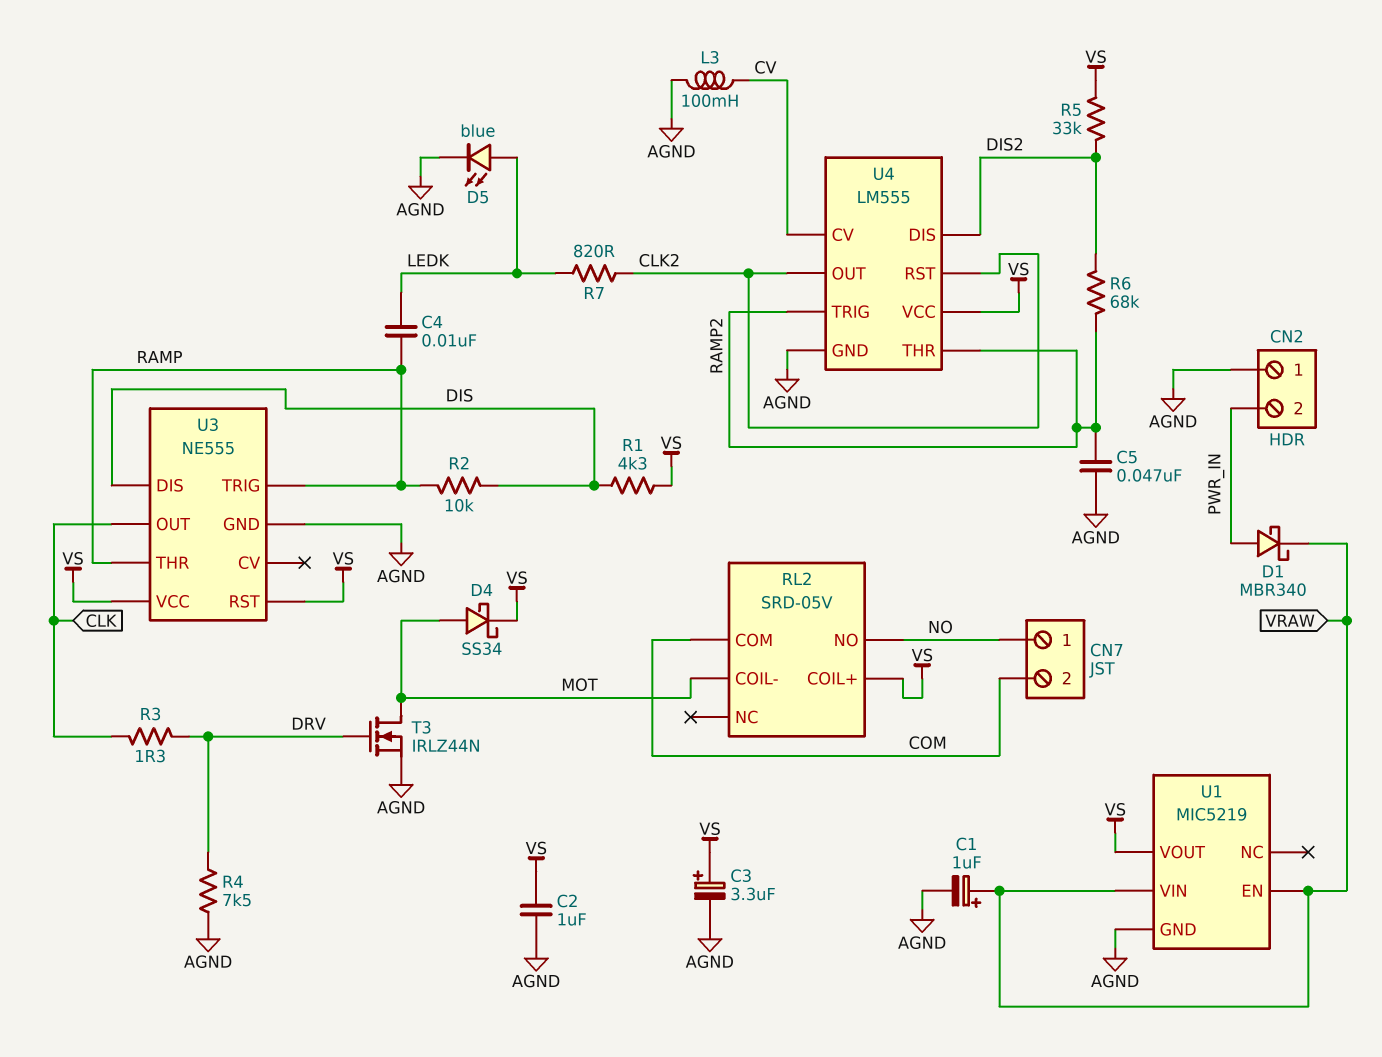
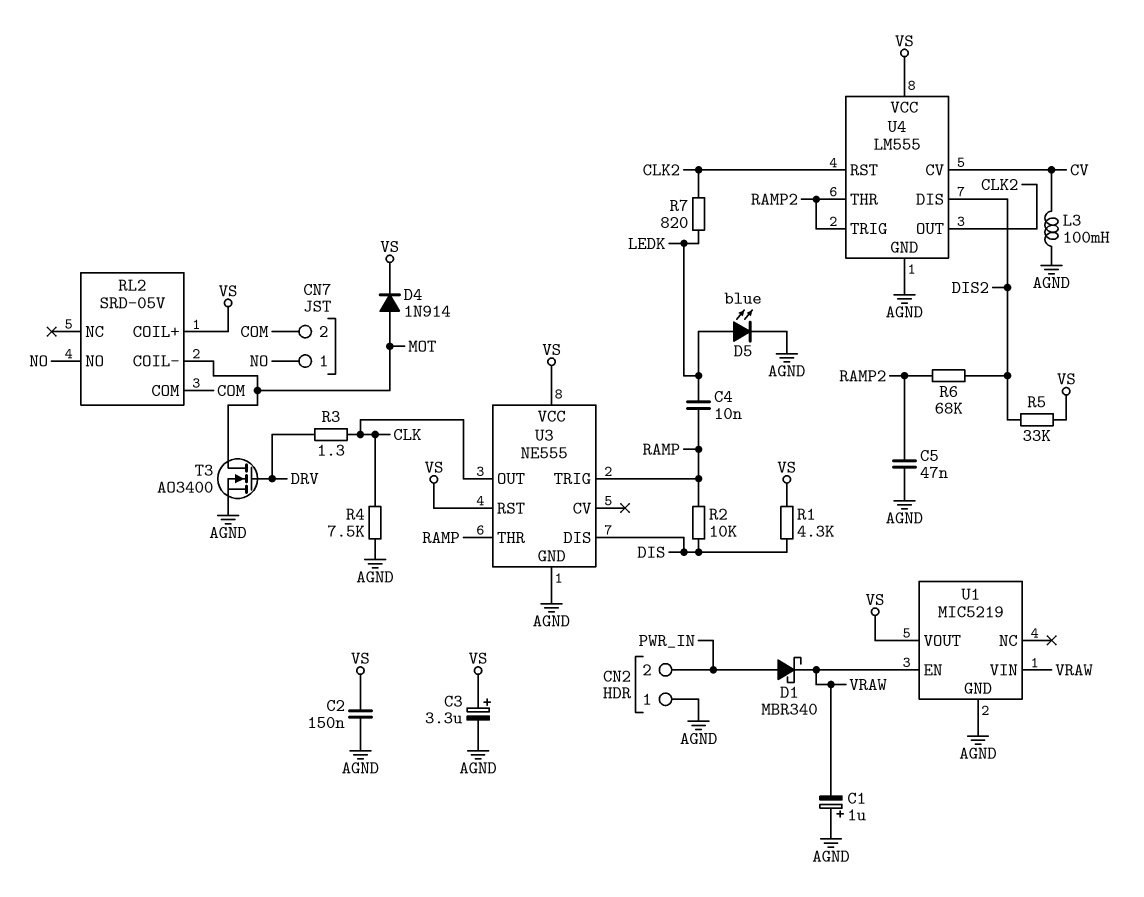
C1: 1uF (plus VRAW, minus AGND) -> 1uF (plus AGND, minus VRAW)
C2: 1uF (AGND, VS) -> 150nF (AGND, VS)
D4: schottky SS34 (A MOT, K VS) -> diode 1N914 (A MOT, K VS)
R4: 7.5k (AGND, DRV) -> 7.5k (AGND, CLK)
T3: NMOS IRLZ44N (G DRV, D MOT, S AGND) -> NMOS AO3400 (G DRV, D MOT, S AGND)

